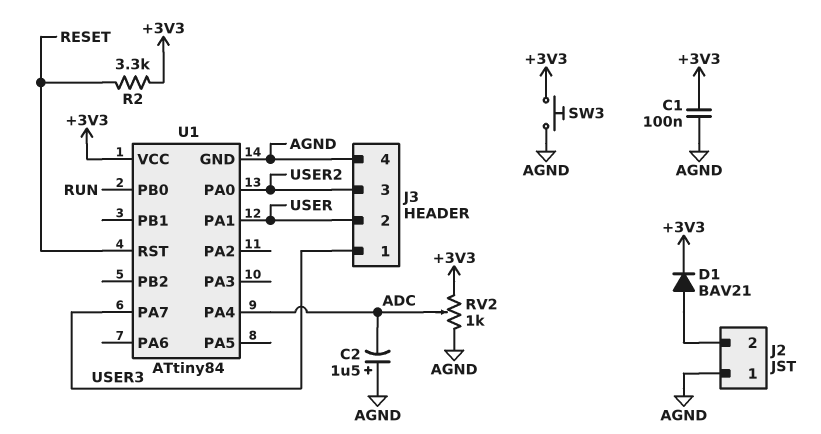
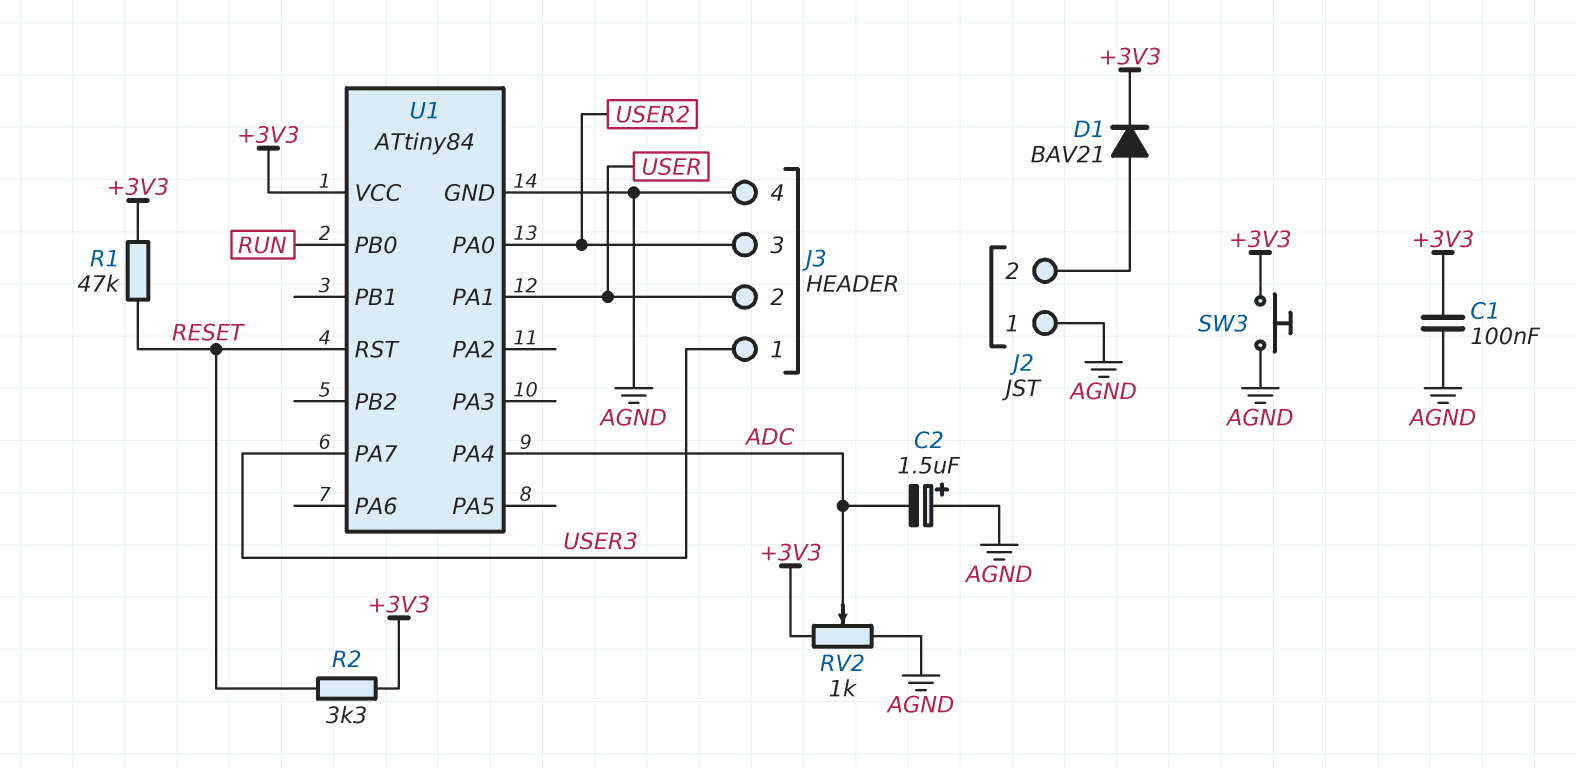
R1: none -> 47k (+3V3, RESET)

